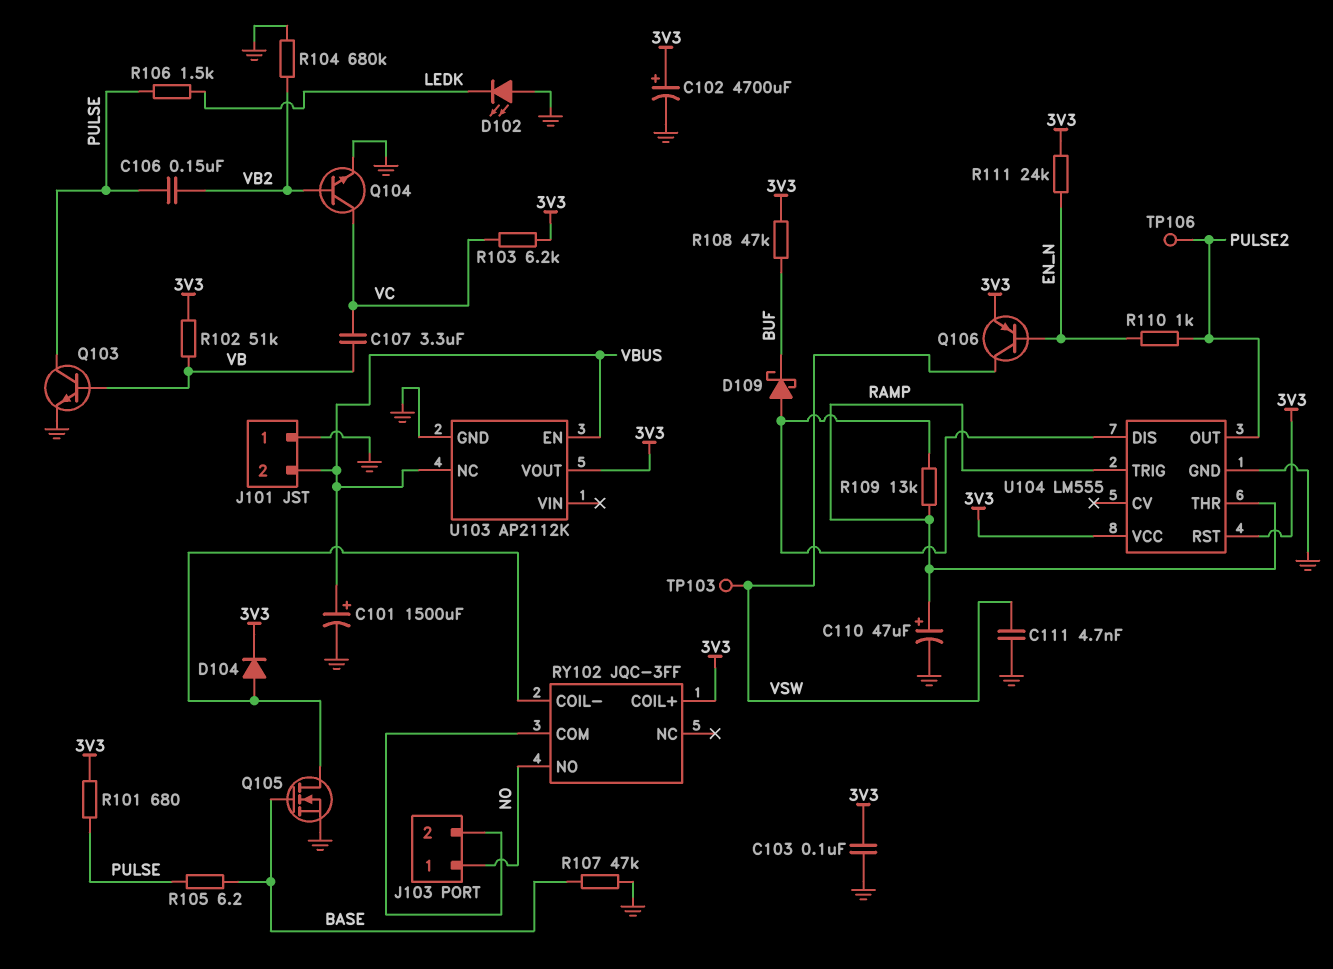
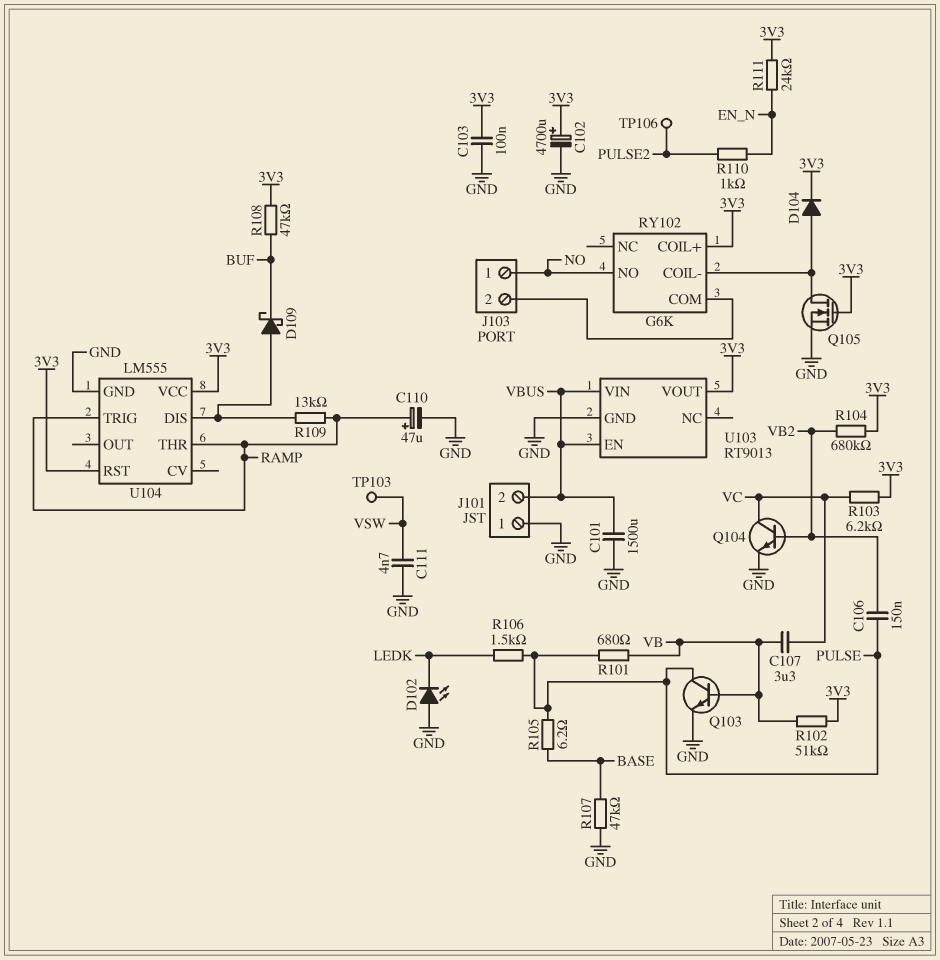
C101: 1500uF (plus VBUS, minus GND) -> 1500uF (GND, VBUS)
Q105: NMOS (G BASE, D RY102/COIL-, S GND) -> NMOS (G 3V3, D RY102/COIL-, S GND)
Q106: PNP (B EN_N, C VSW, E 3V3) -> none
R101: 680 (3V3, PULSE) -> 680 (PULSE, VB)
R104: 680k (GND, VB2) -> 680k (3V3, VB2)
RY102: JQC-3FF -> G6K
U103: AP2112K -> RT9013
U103 pin NC: VBUS -> none
U103 pin VIN: none -> VBUS
U104 pin OUT: PULSE2 -> none

